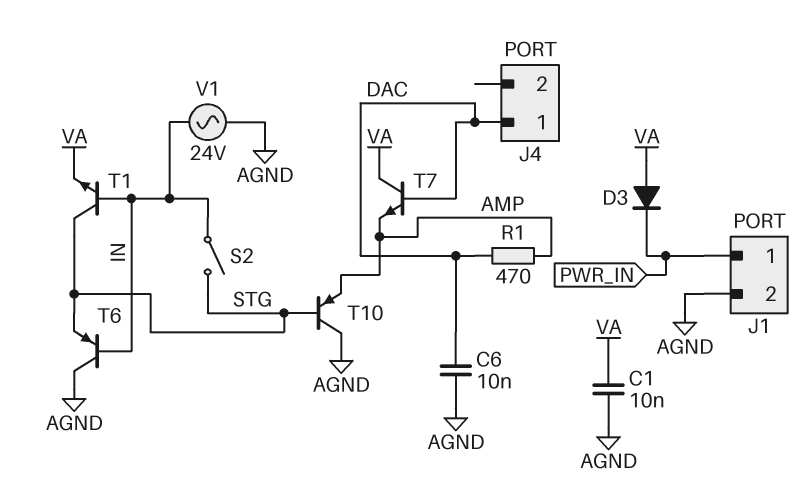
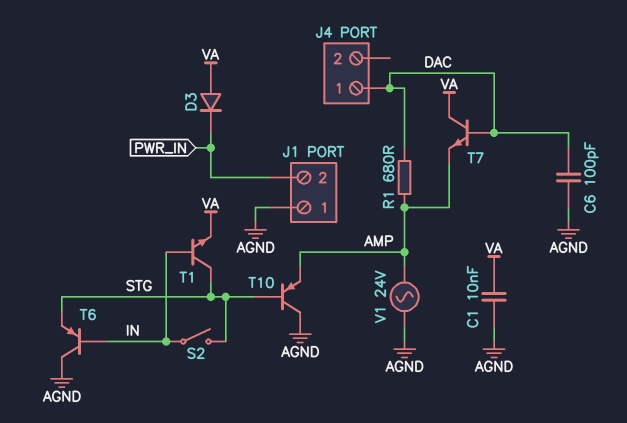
C6: 10nF (AGND, DAC) -> 100pF (AGND, DAC)
J1 pin 1: PWR_IN -> AGND
J1 pin 2: AGND -> PWR_IN
R1: 470 (AMP, DAC) -> 680 (AMP, DAC)
V1: AC 24V (AGND, IN) -> AC 24V (AGND, AMP)

